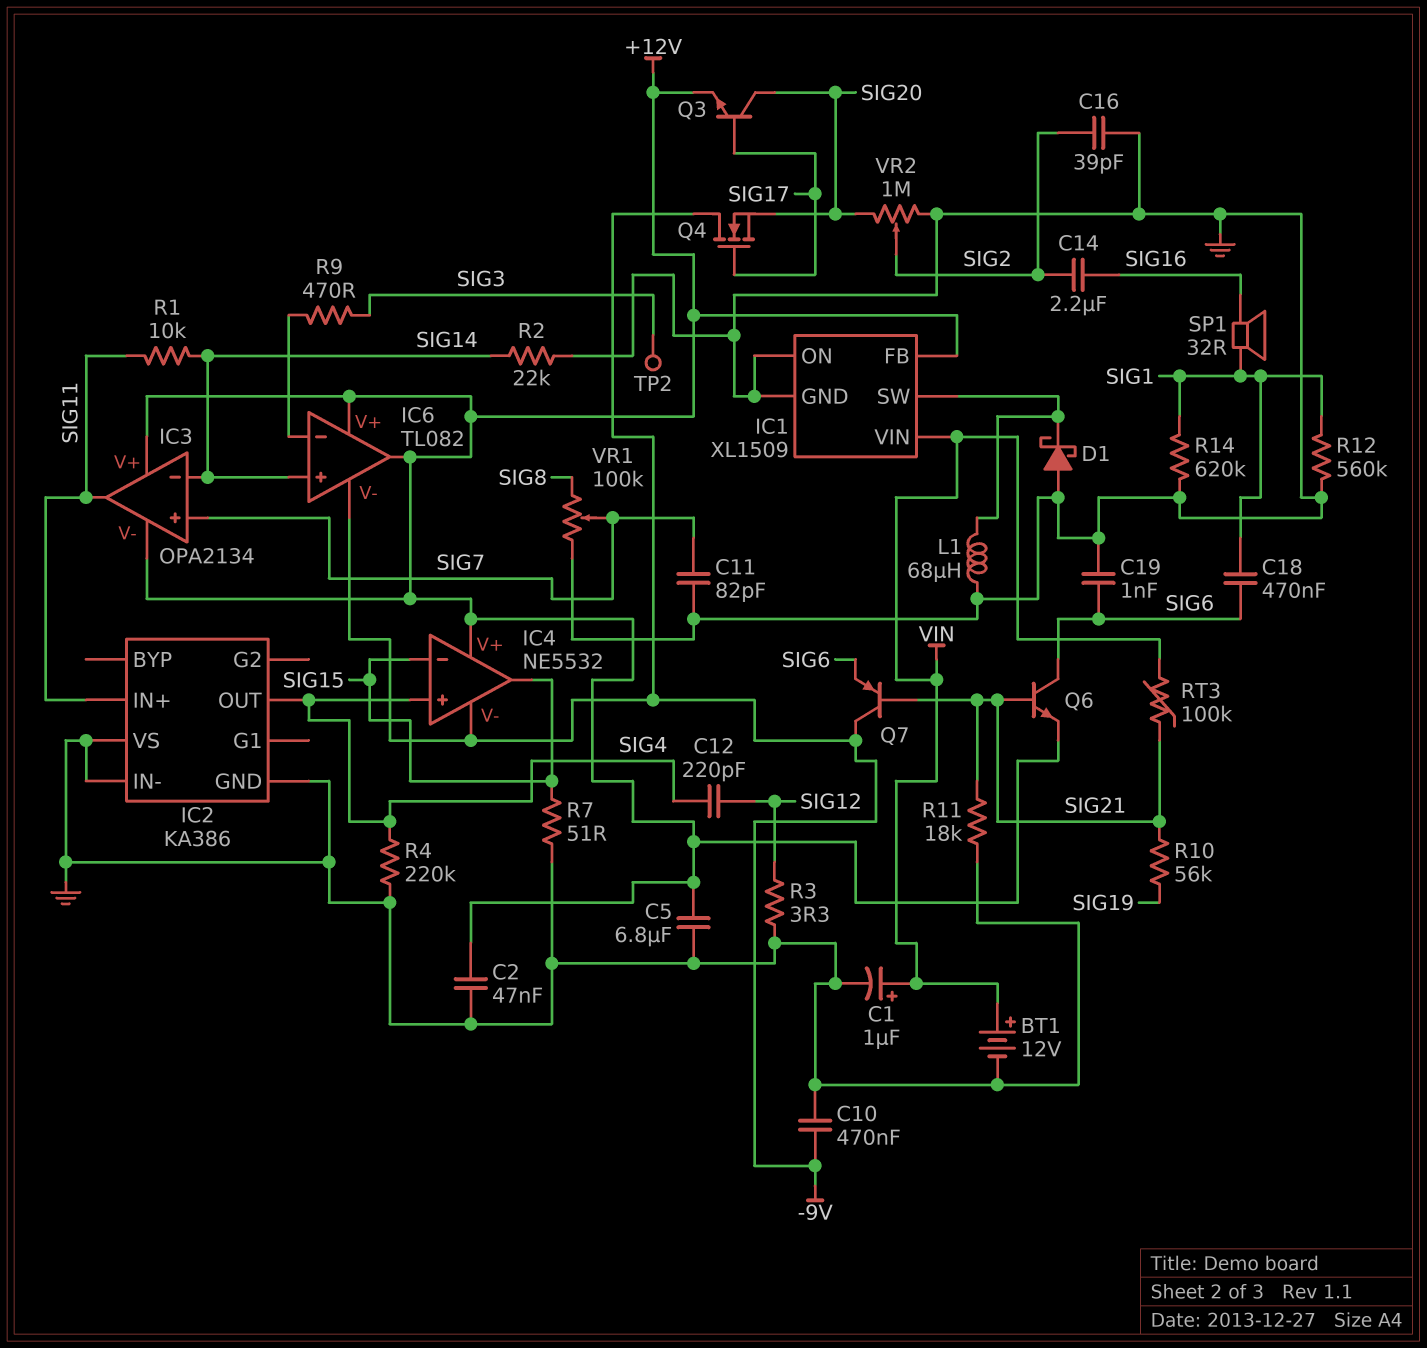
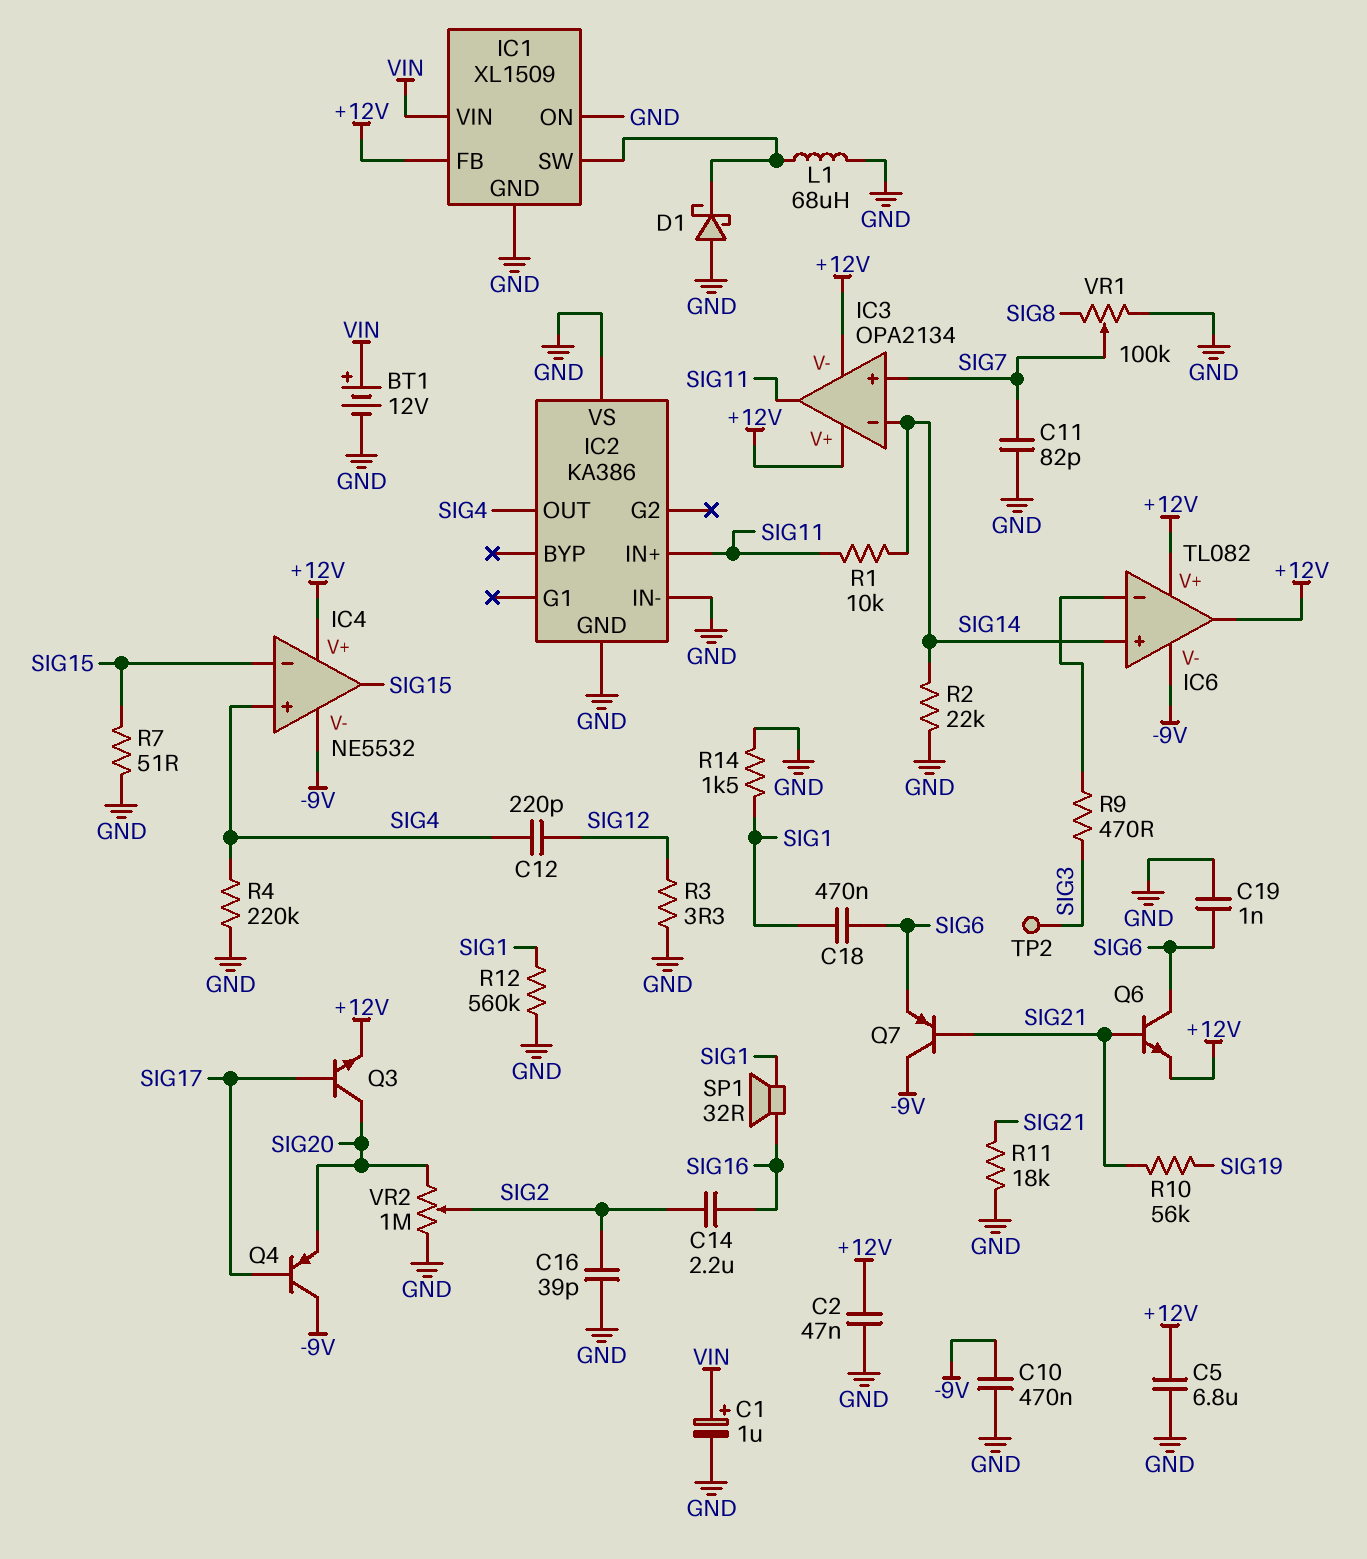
Q4: NMOS (G SIG17, D -9V, S SIG20) -> PNP (B SIG17, C -9V, E SIG20)
R14: 620k (GND, SIG1) -> 1.5k (GND, SIG1)
RT3: 100k (SIG21, VIN) -> none

